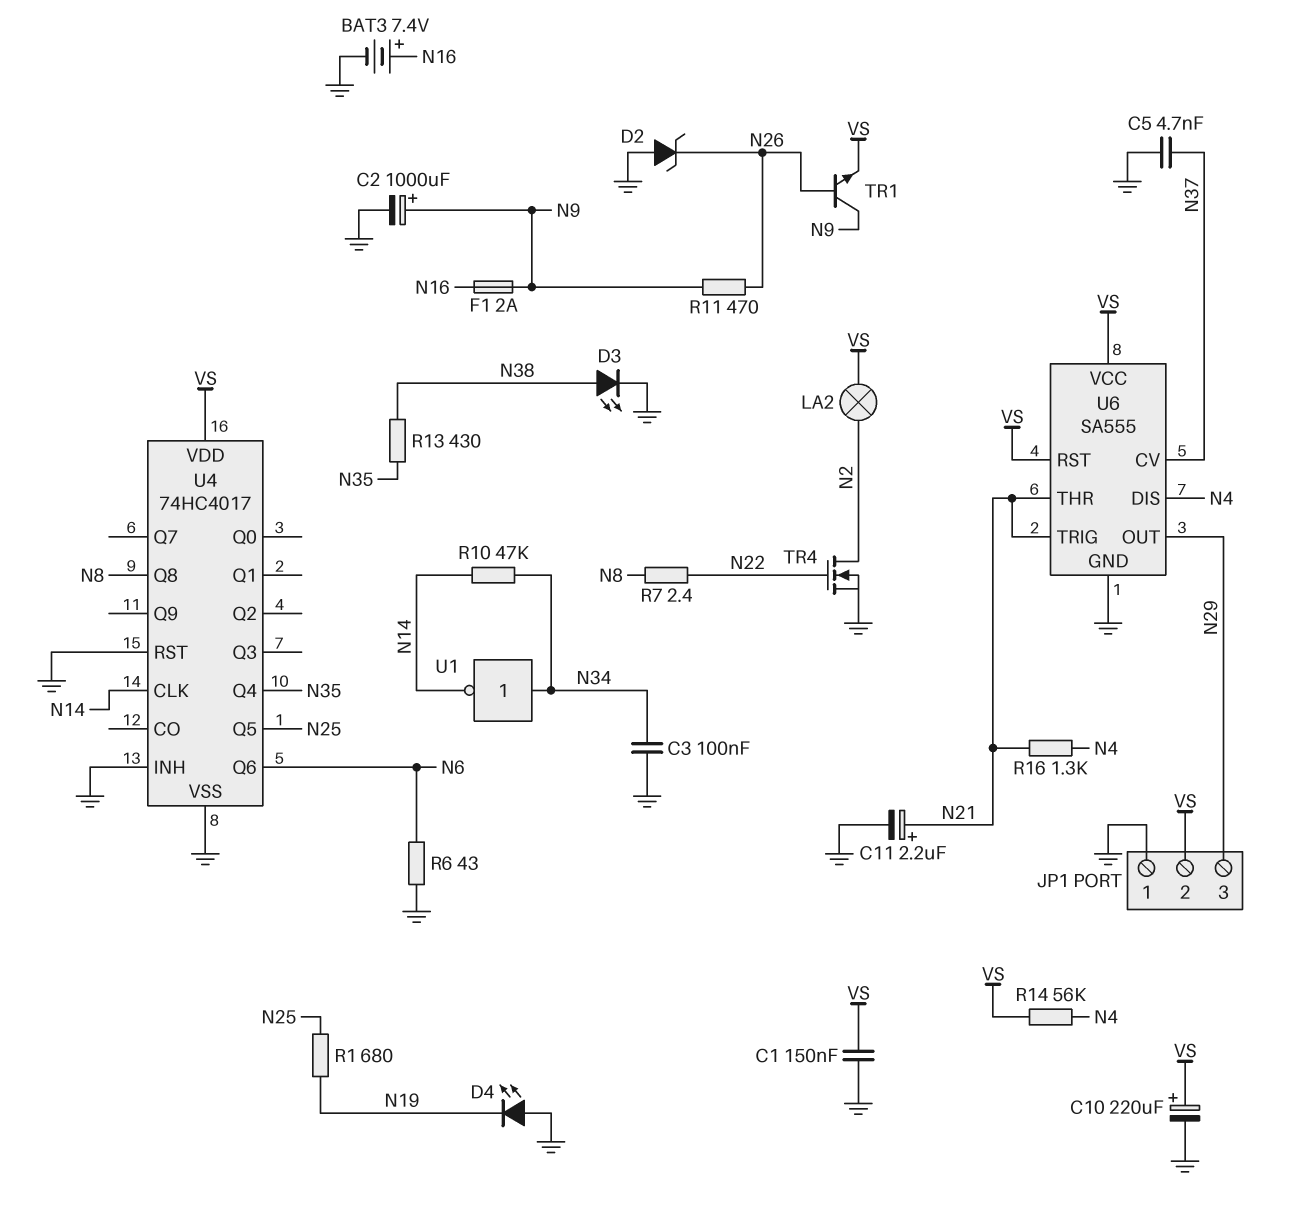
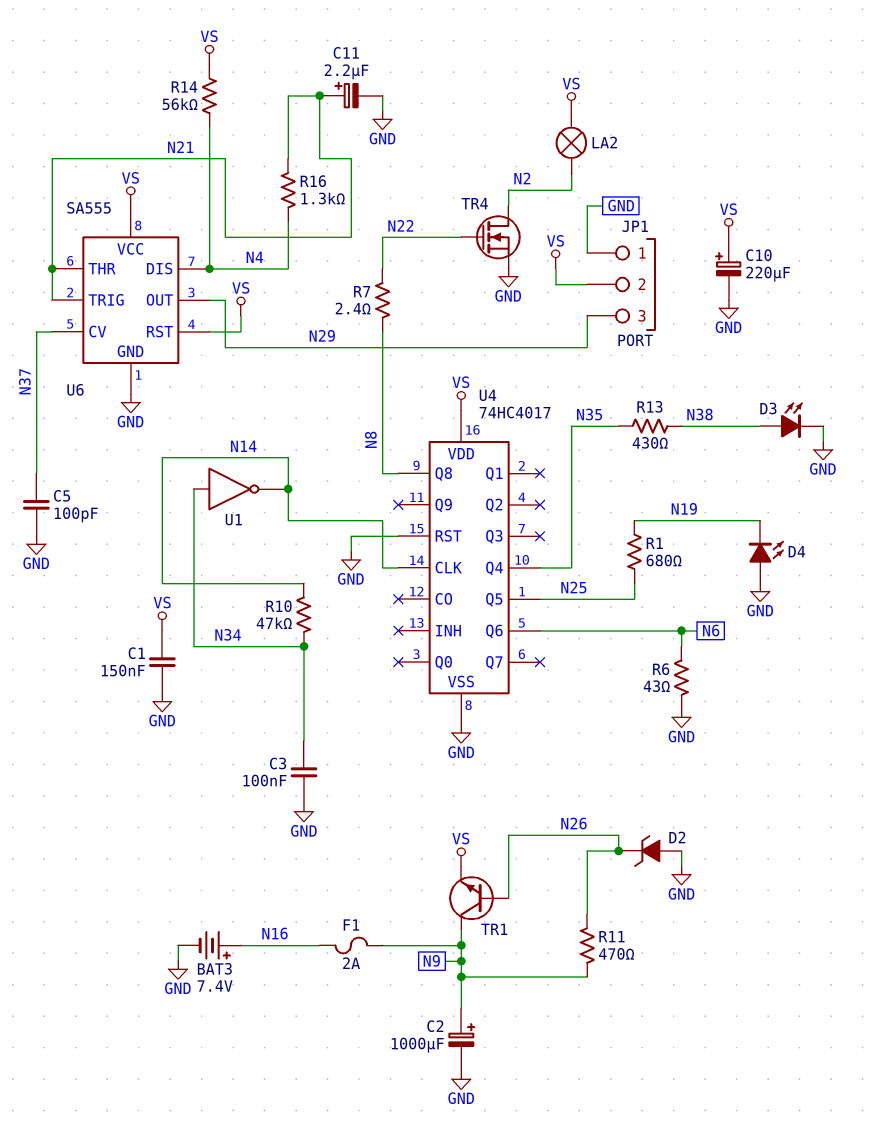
C5: 4.7nF (GND, N37) -> 100pF (GND, N37)
U4 pin INH: GND -> none

